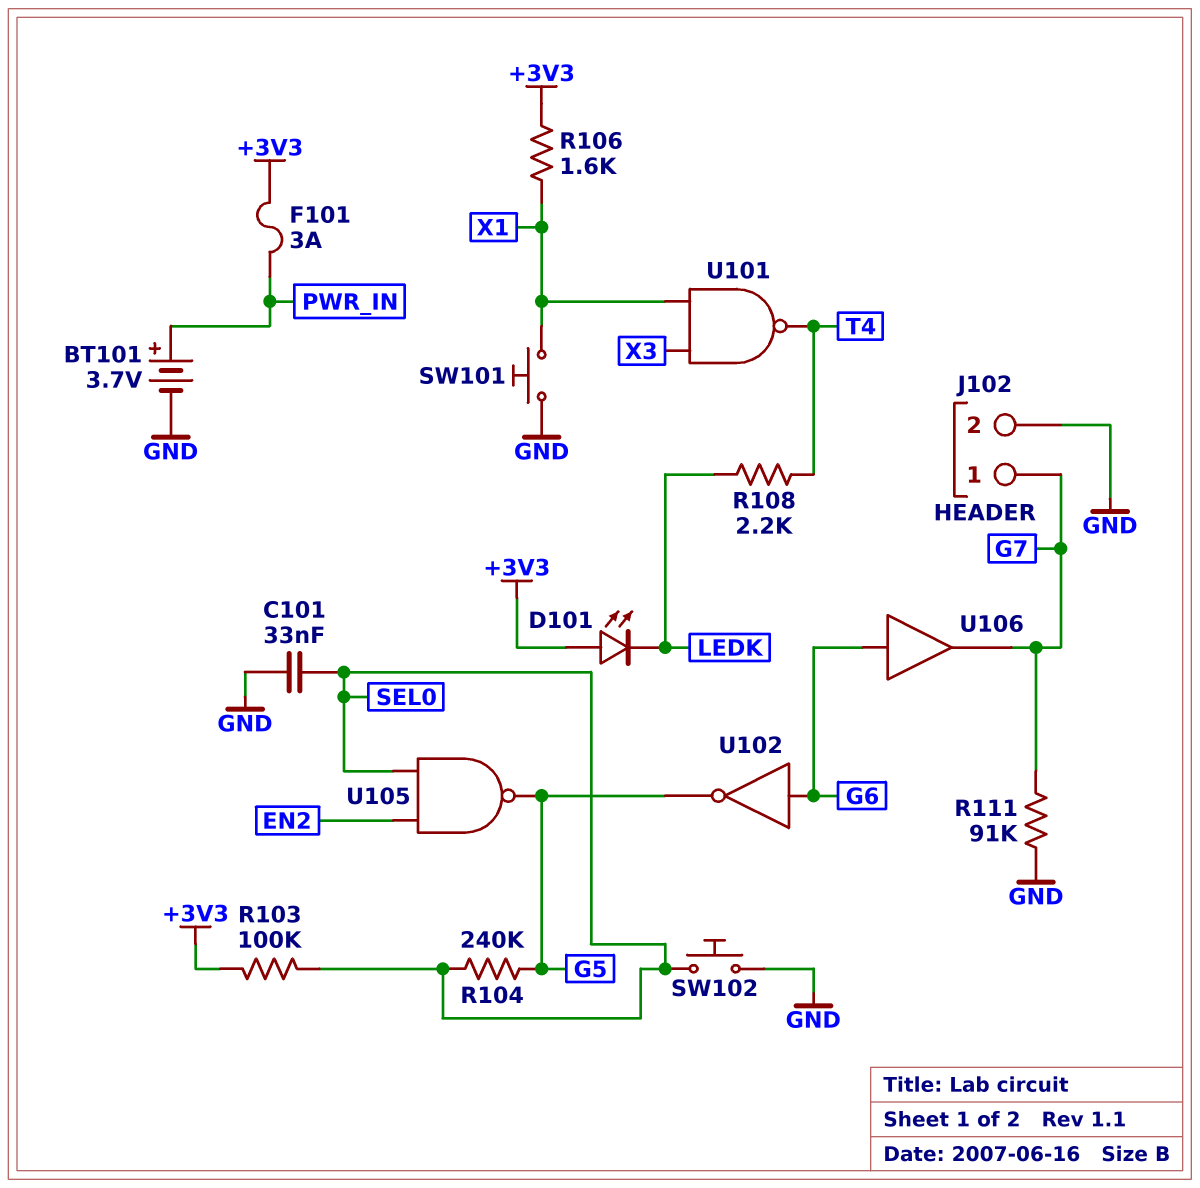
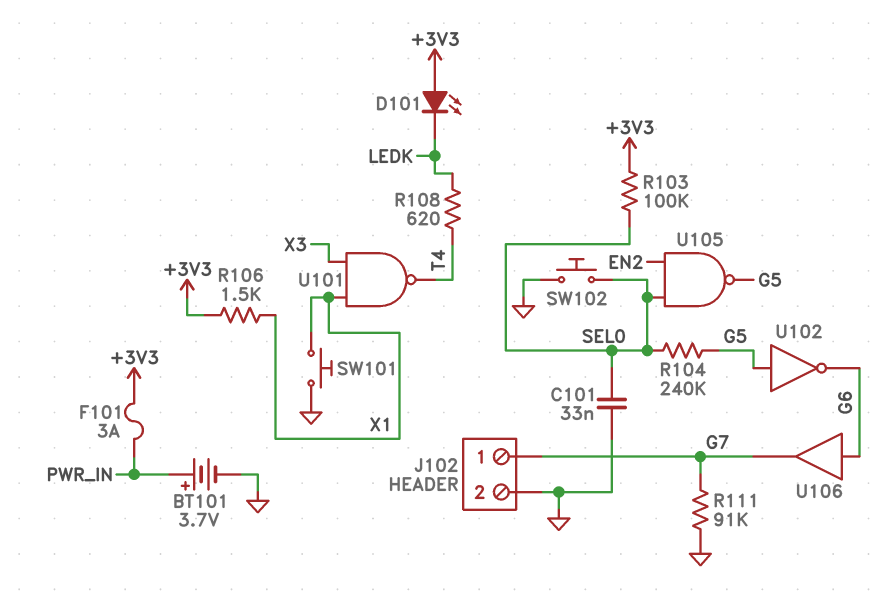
R106: 1.6k (+3V3, X1) -> 1.5k (+3V3, X1)
R108: 2.2k (LEDK, T4) -> 620 (LEDK, T4)
U102: NOT (in G6, out G5) -> NOT (in G5, out G6)

